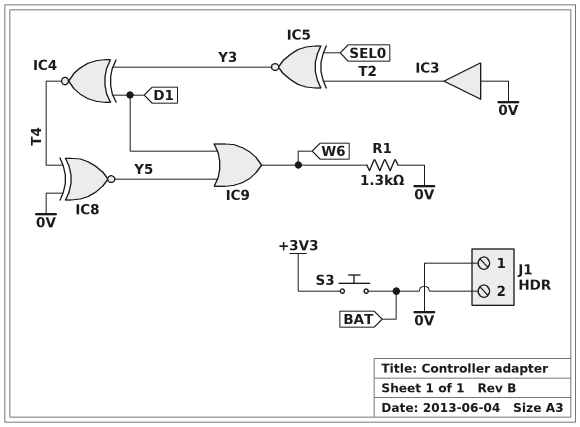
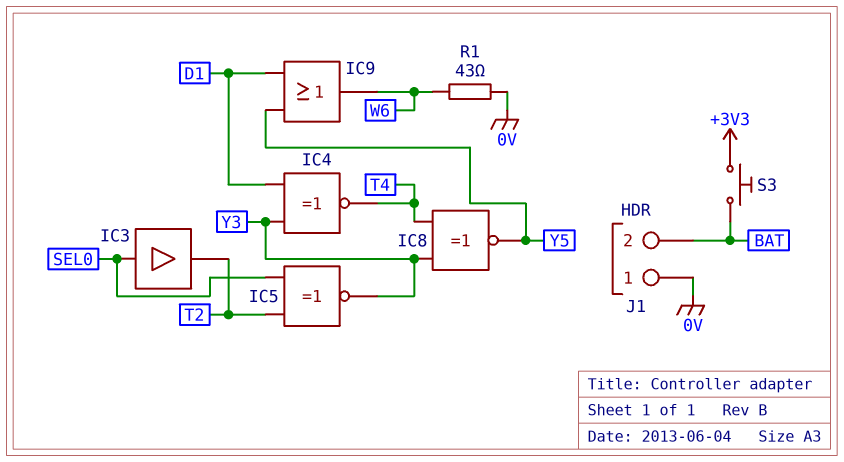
IC3: buffer (in 0V, out T2) -> buffer (in SEL0, out T2)
IC8: XNOR (in 0V, in T4, out Y5) -> XNOR (in T4, in Y3, out Y5)
R1: 1.3k (0V, W6) -> 43 (0V, W6)

